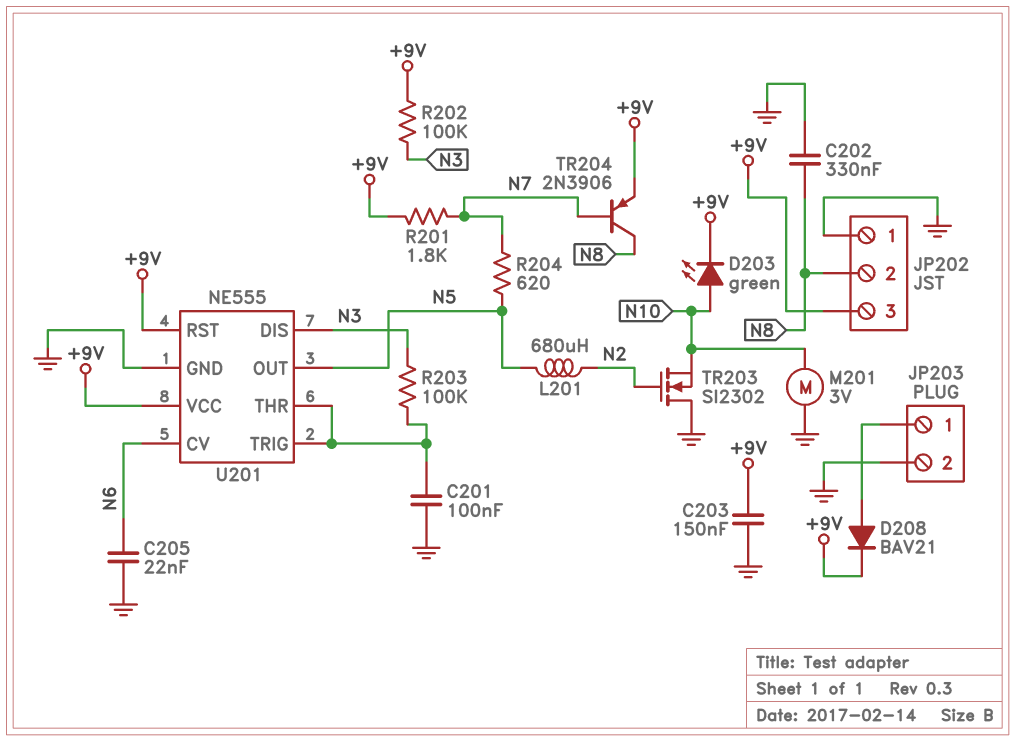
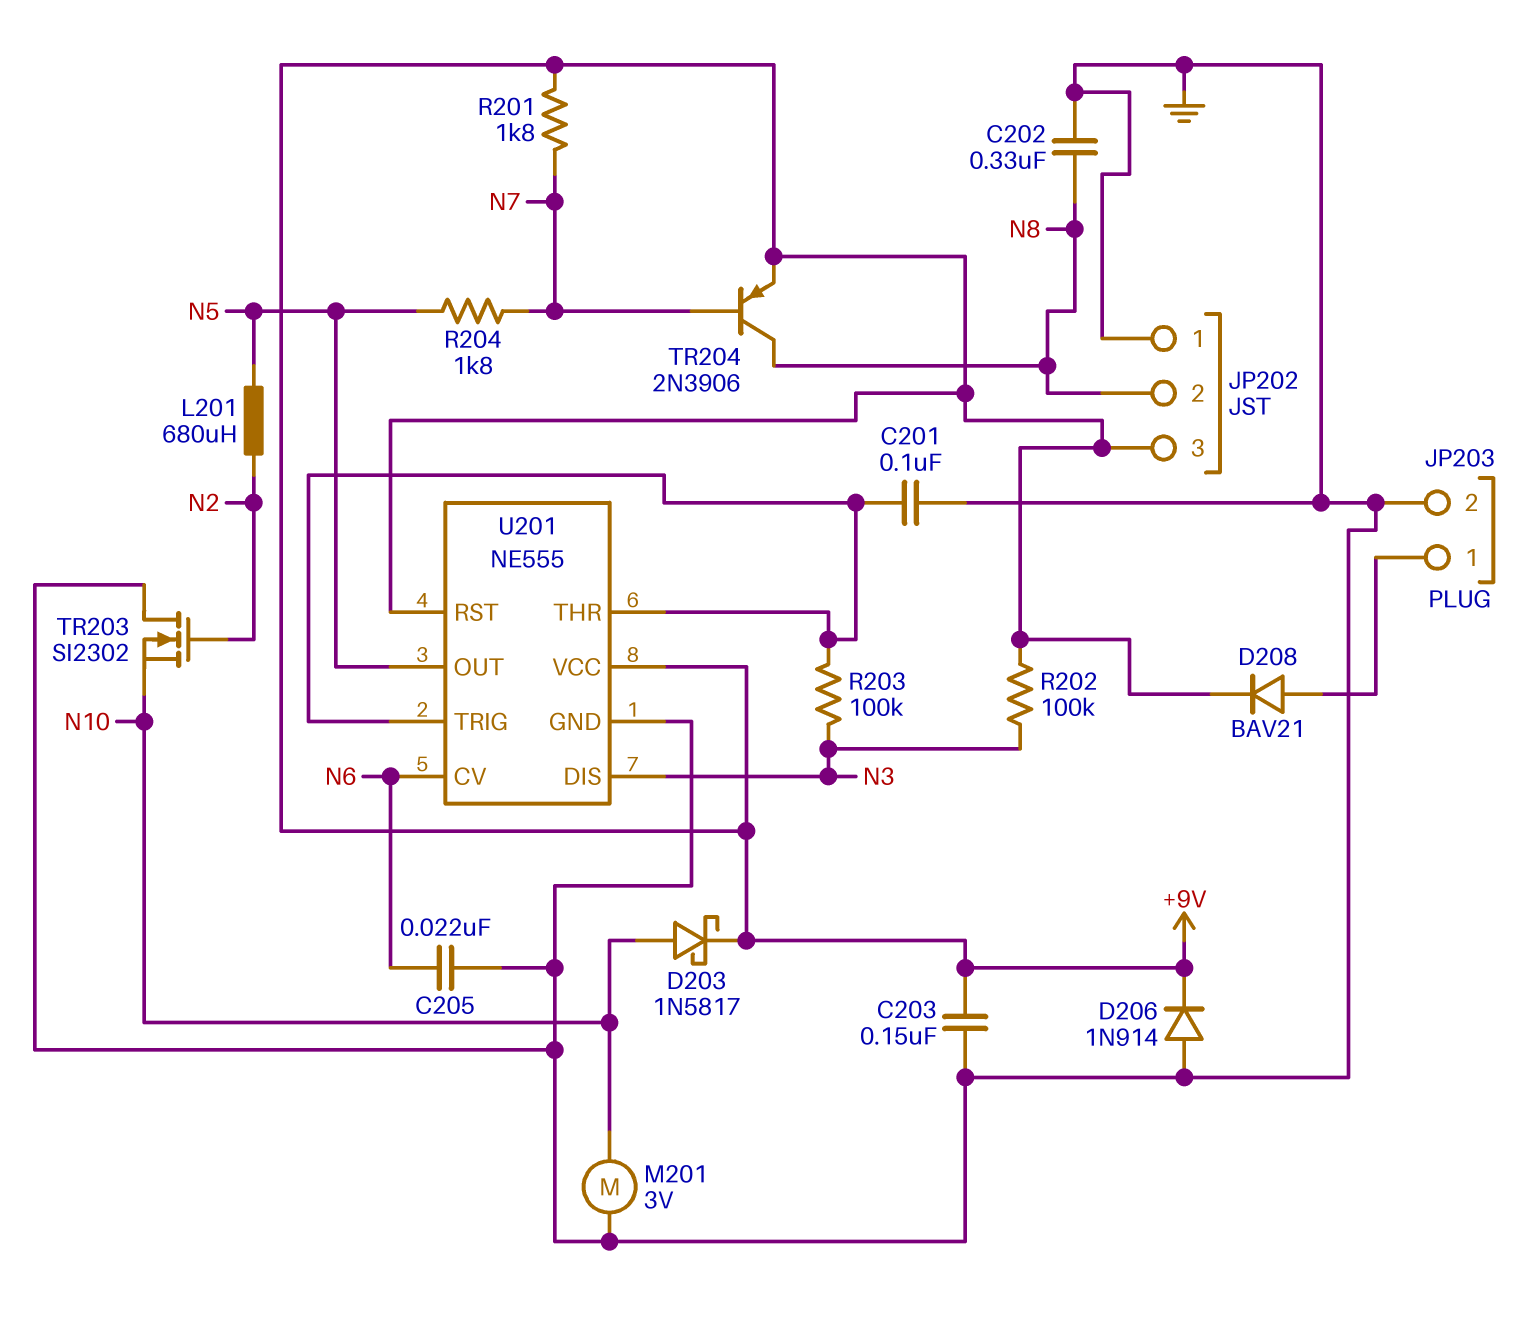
D203: LED green (A N10, K +9V) -> schottky 1N5817 (A N10, K +9V)
D206: none -> diode 1N914 (A GND, K +9V)
R204: 620 (N5, N7) -> 1.8k (N5, N7)

